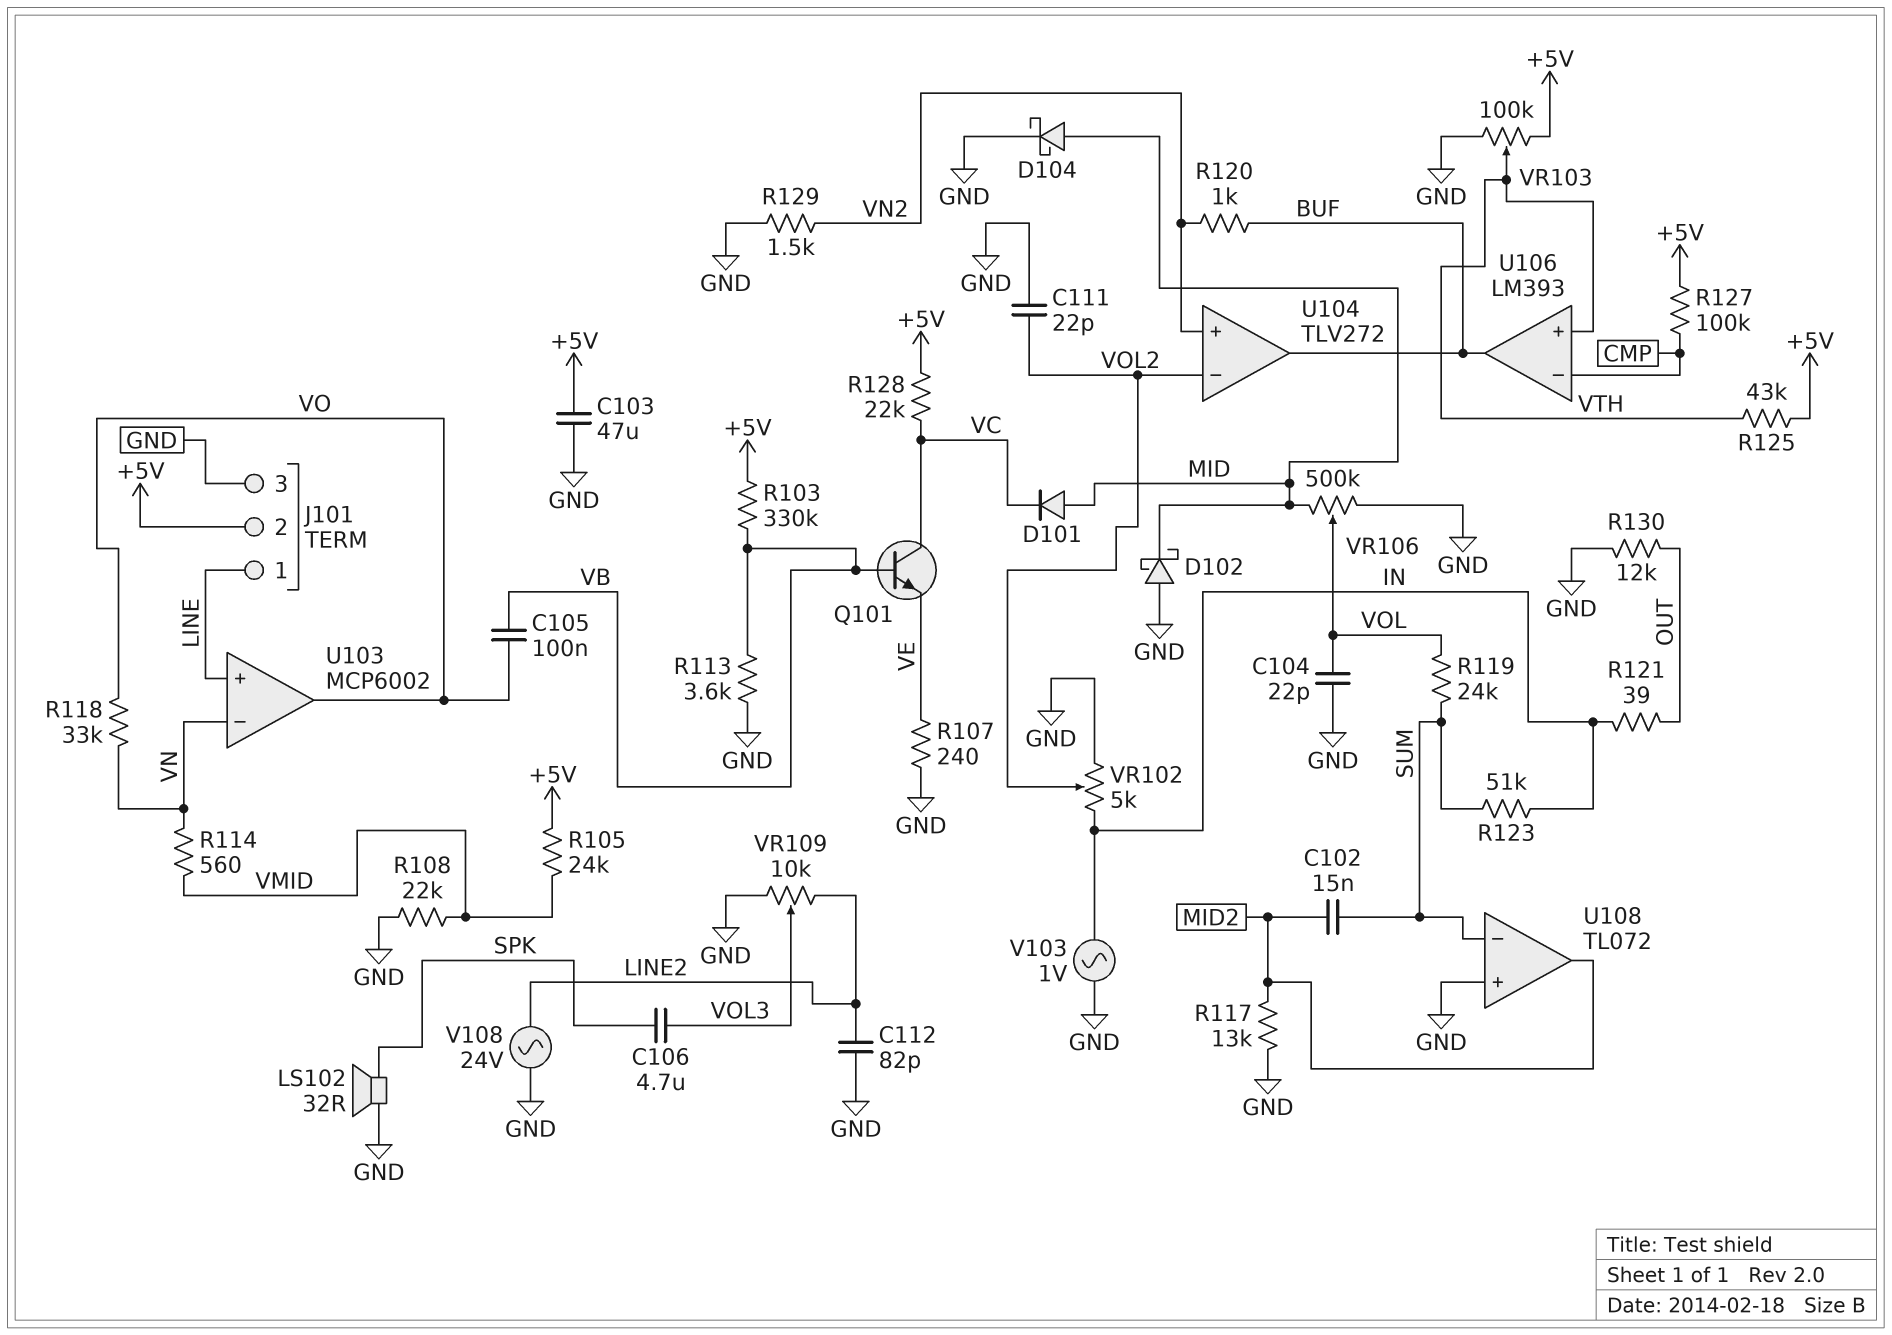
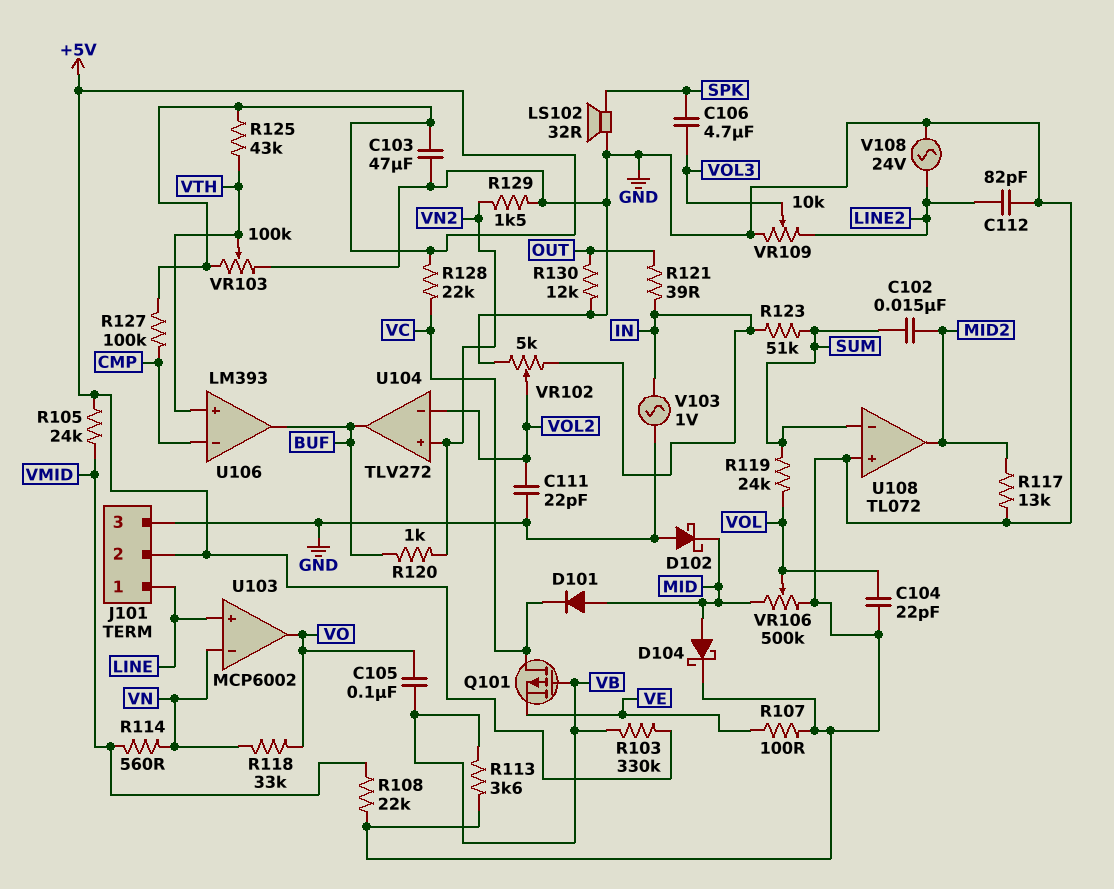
Q101: NPN (B VB, C VC, E VE) -> PMOS (G VB, D VC, S VE)
R107: 240 (GND, VE) -> 100 (GND, VE)

